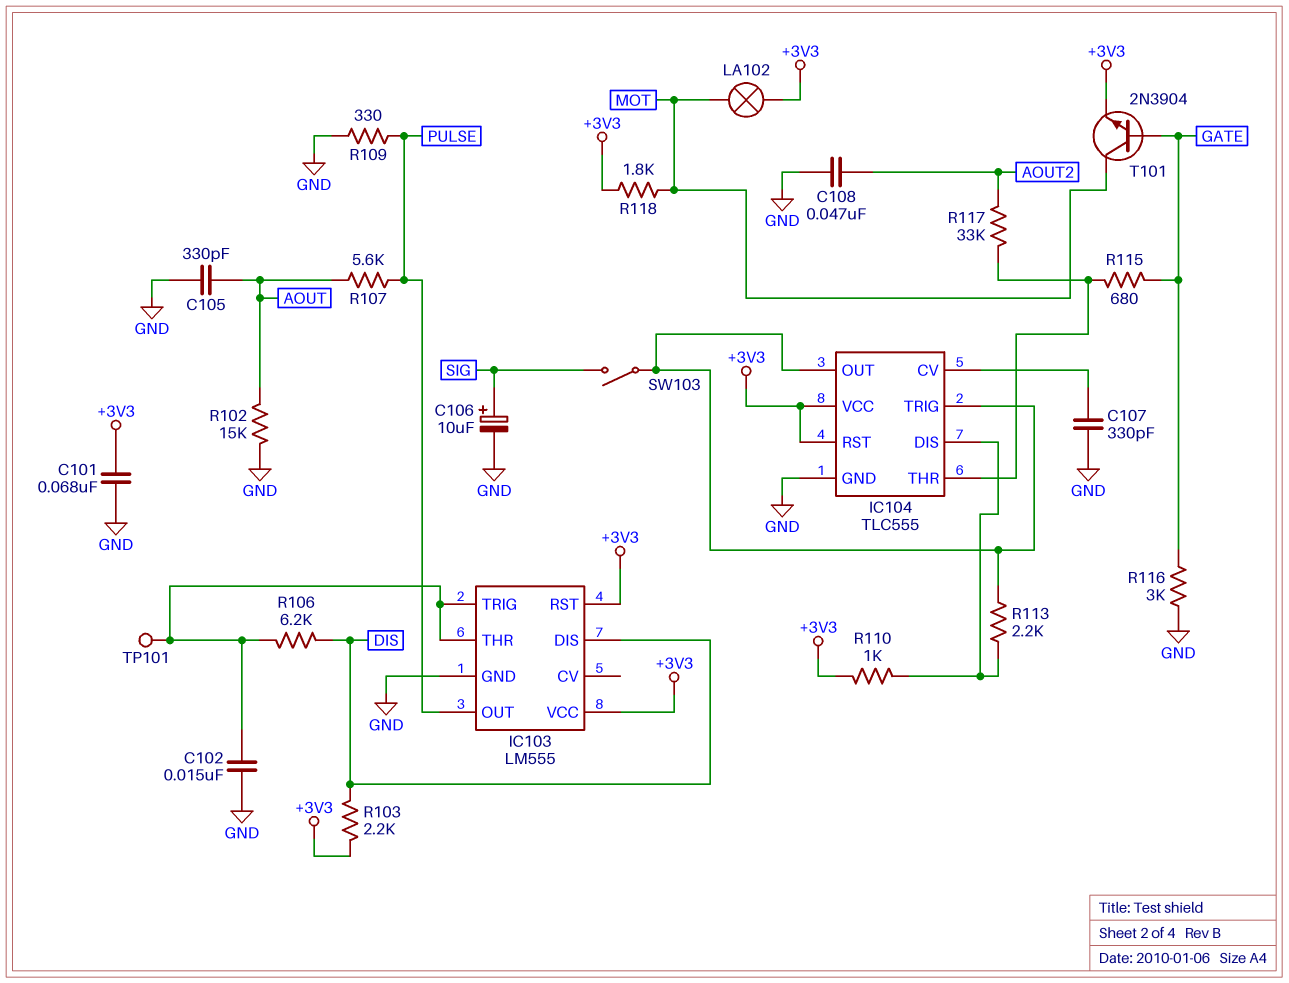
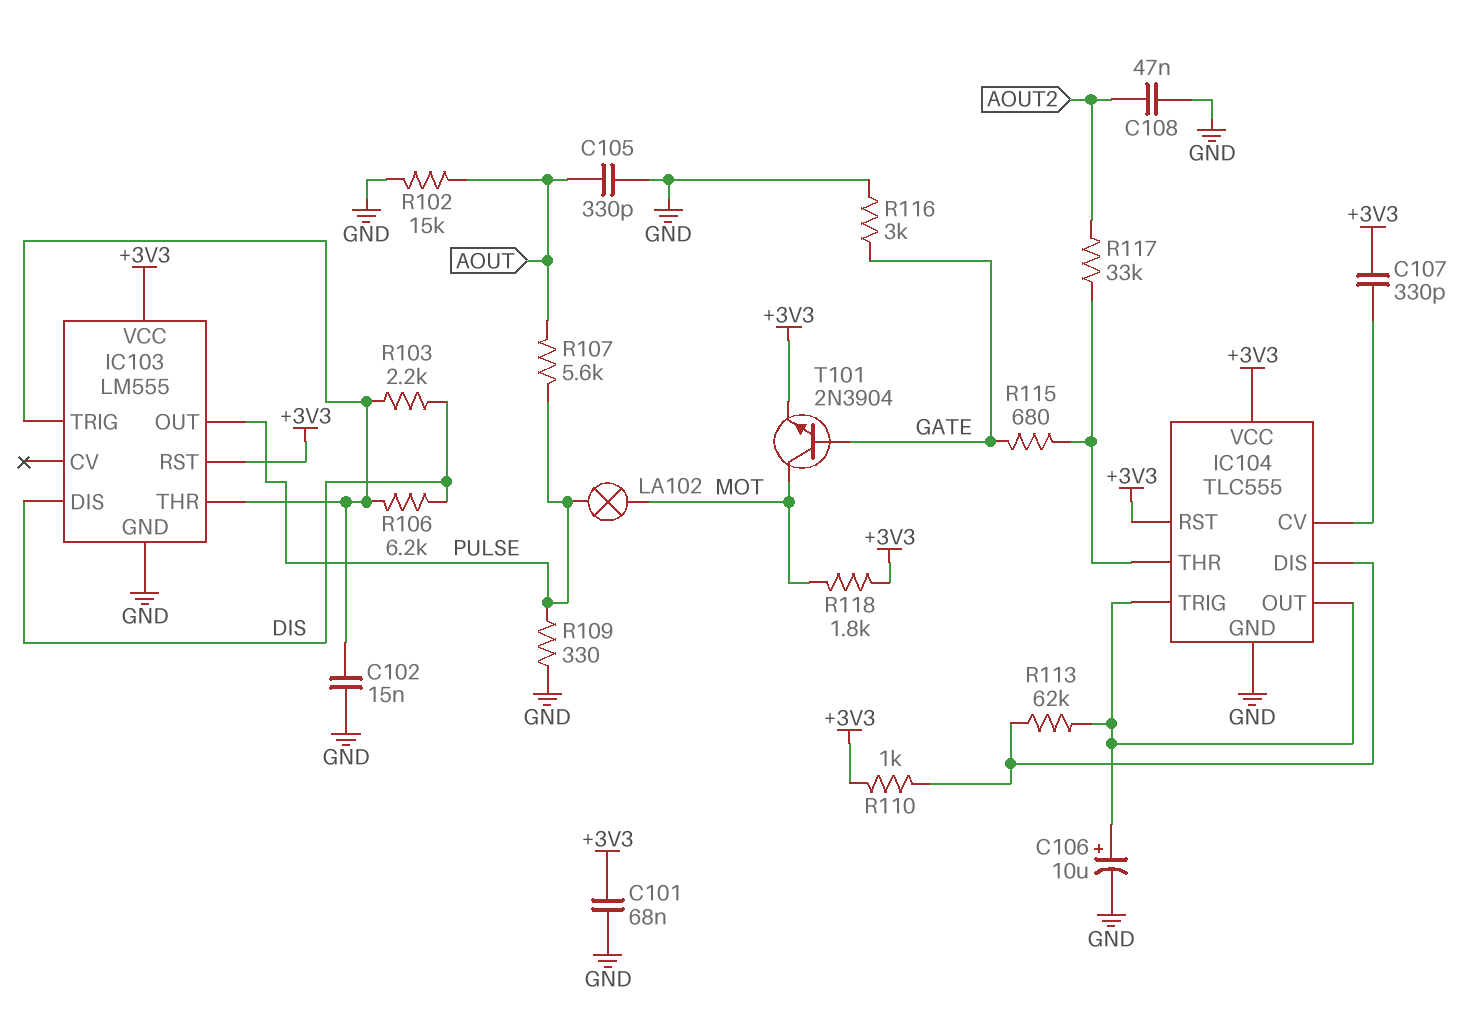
C106: 10uF (plus SIG, minus GND) -> 10uF (plus IC104/OUT, minus GND)
C107: 330pF (GND, IC104/CV) -> 330pF (+3V3, IC104/CV)
LA102: lamp (+3V3, MOT) -> lamp (MOT, PULSE)
R103: 2.2k (+3V3, DIS) -> 2.2k (DIS, IC103/THR)
R113: 2.2k (IC104/DIS, IC104/OUT) -> 62k (IC104/DIS, IC104/OUT)
SW103: switch (IC104/OUT, SIG) -> none
TP101: test point (IC103/THR) -> none

